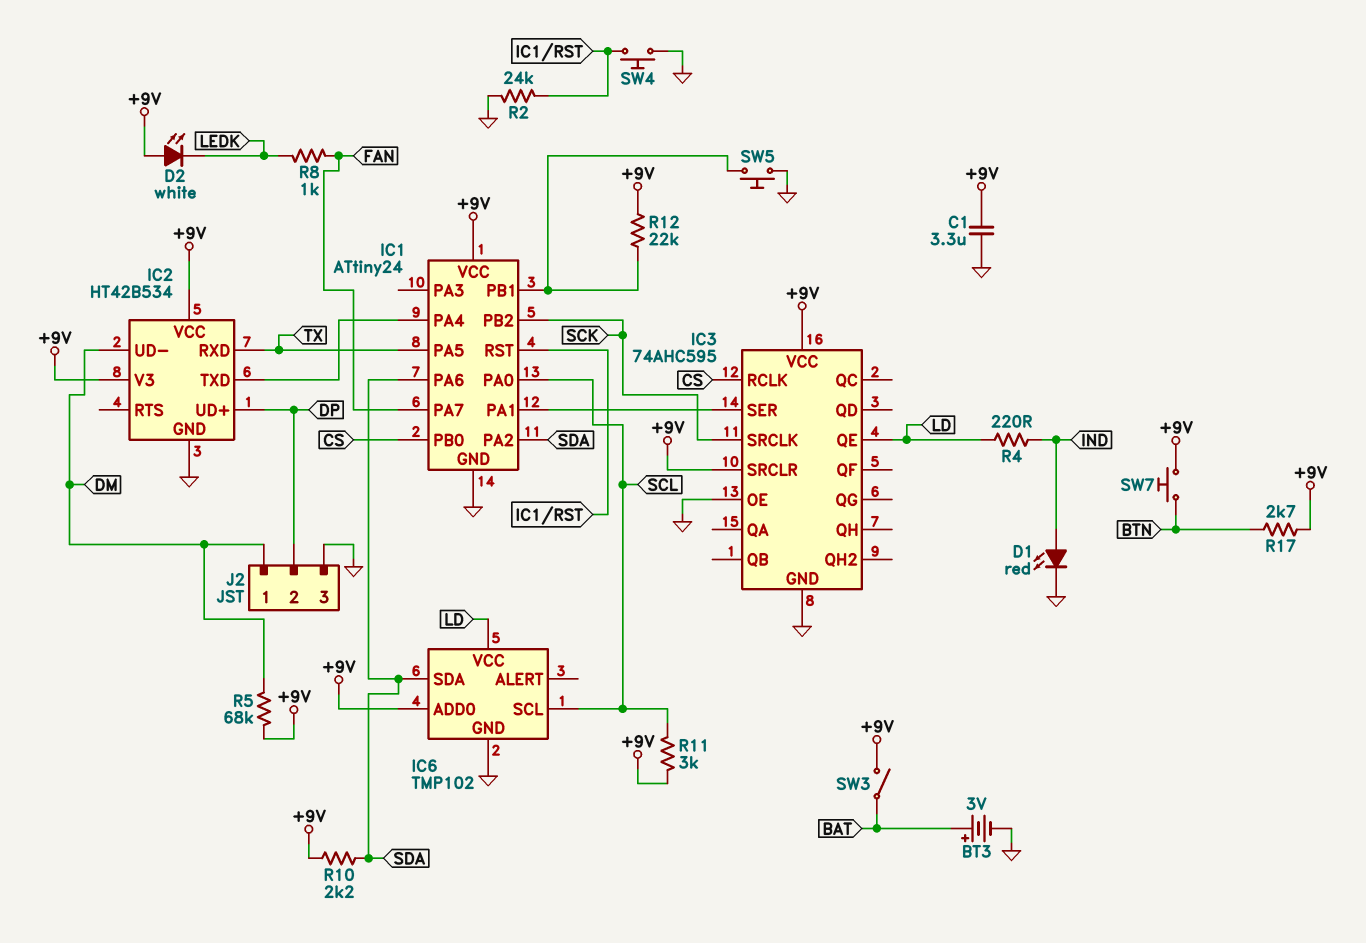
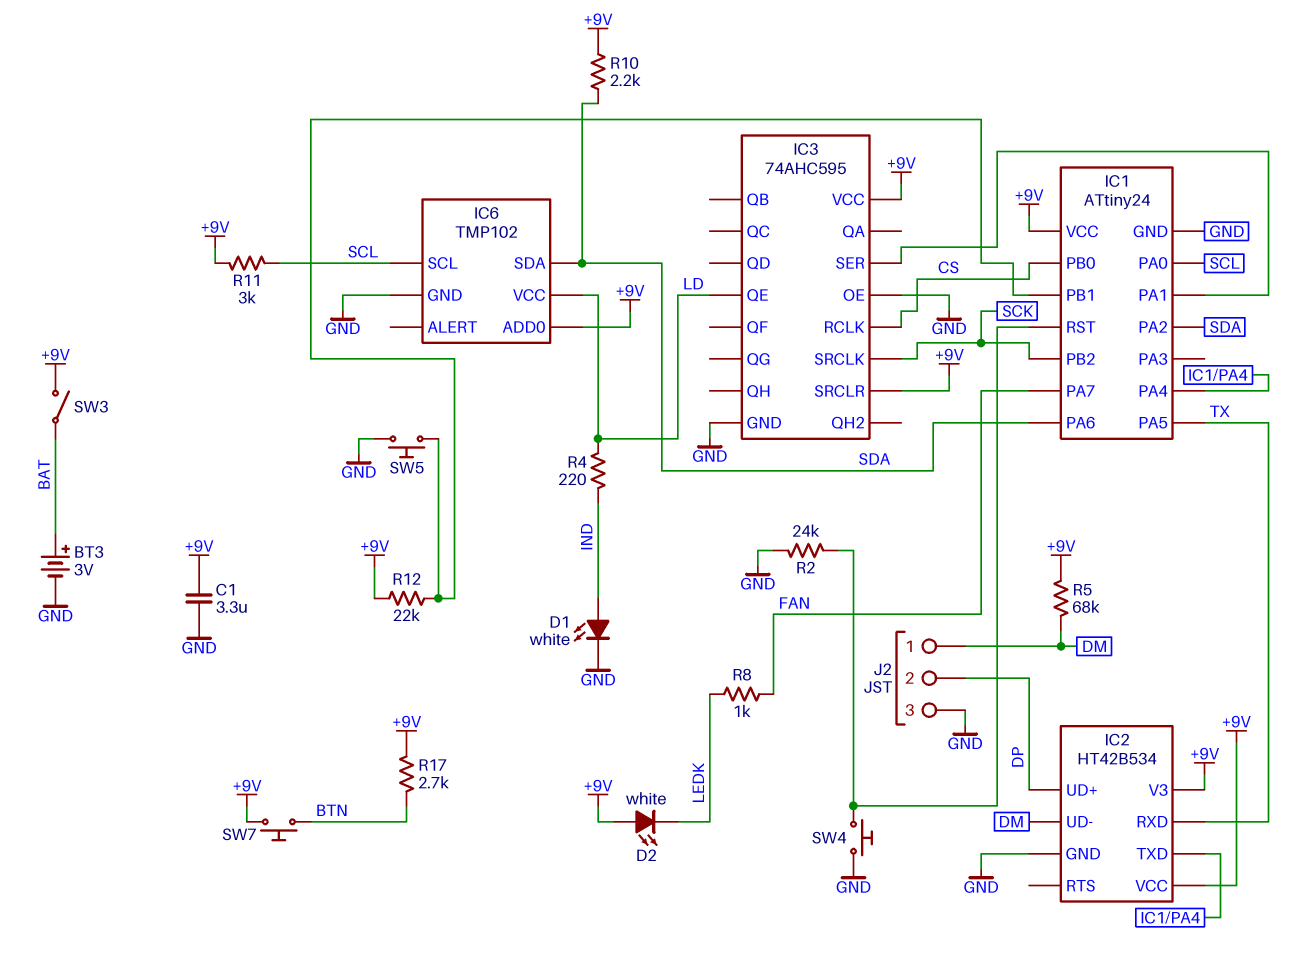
D1: LED red (A IND, K GND) -> LED white (A IND, K GND)

